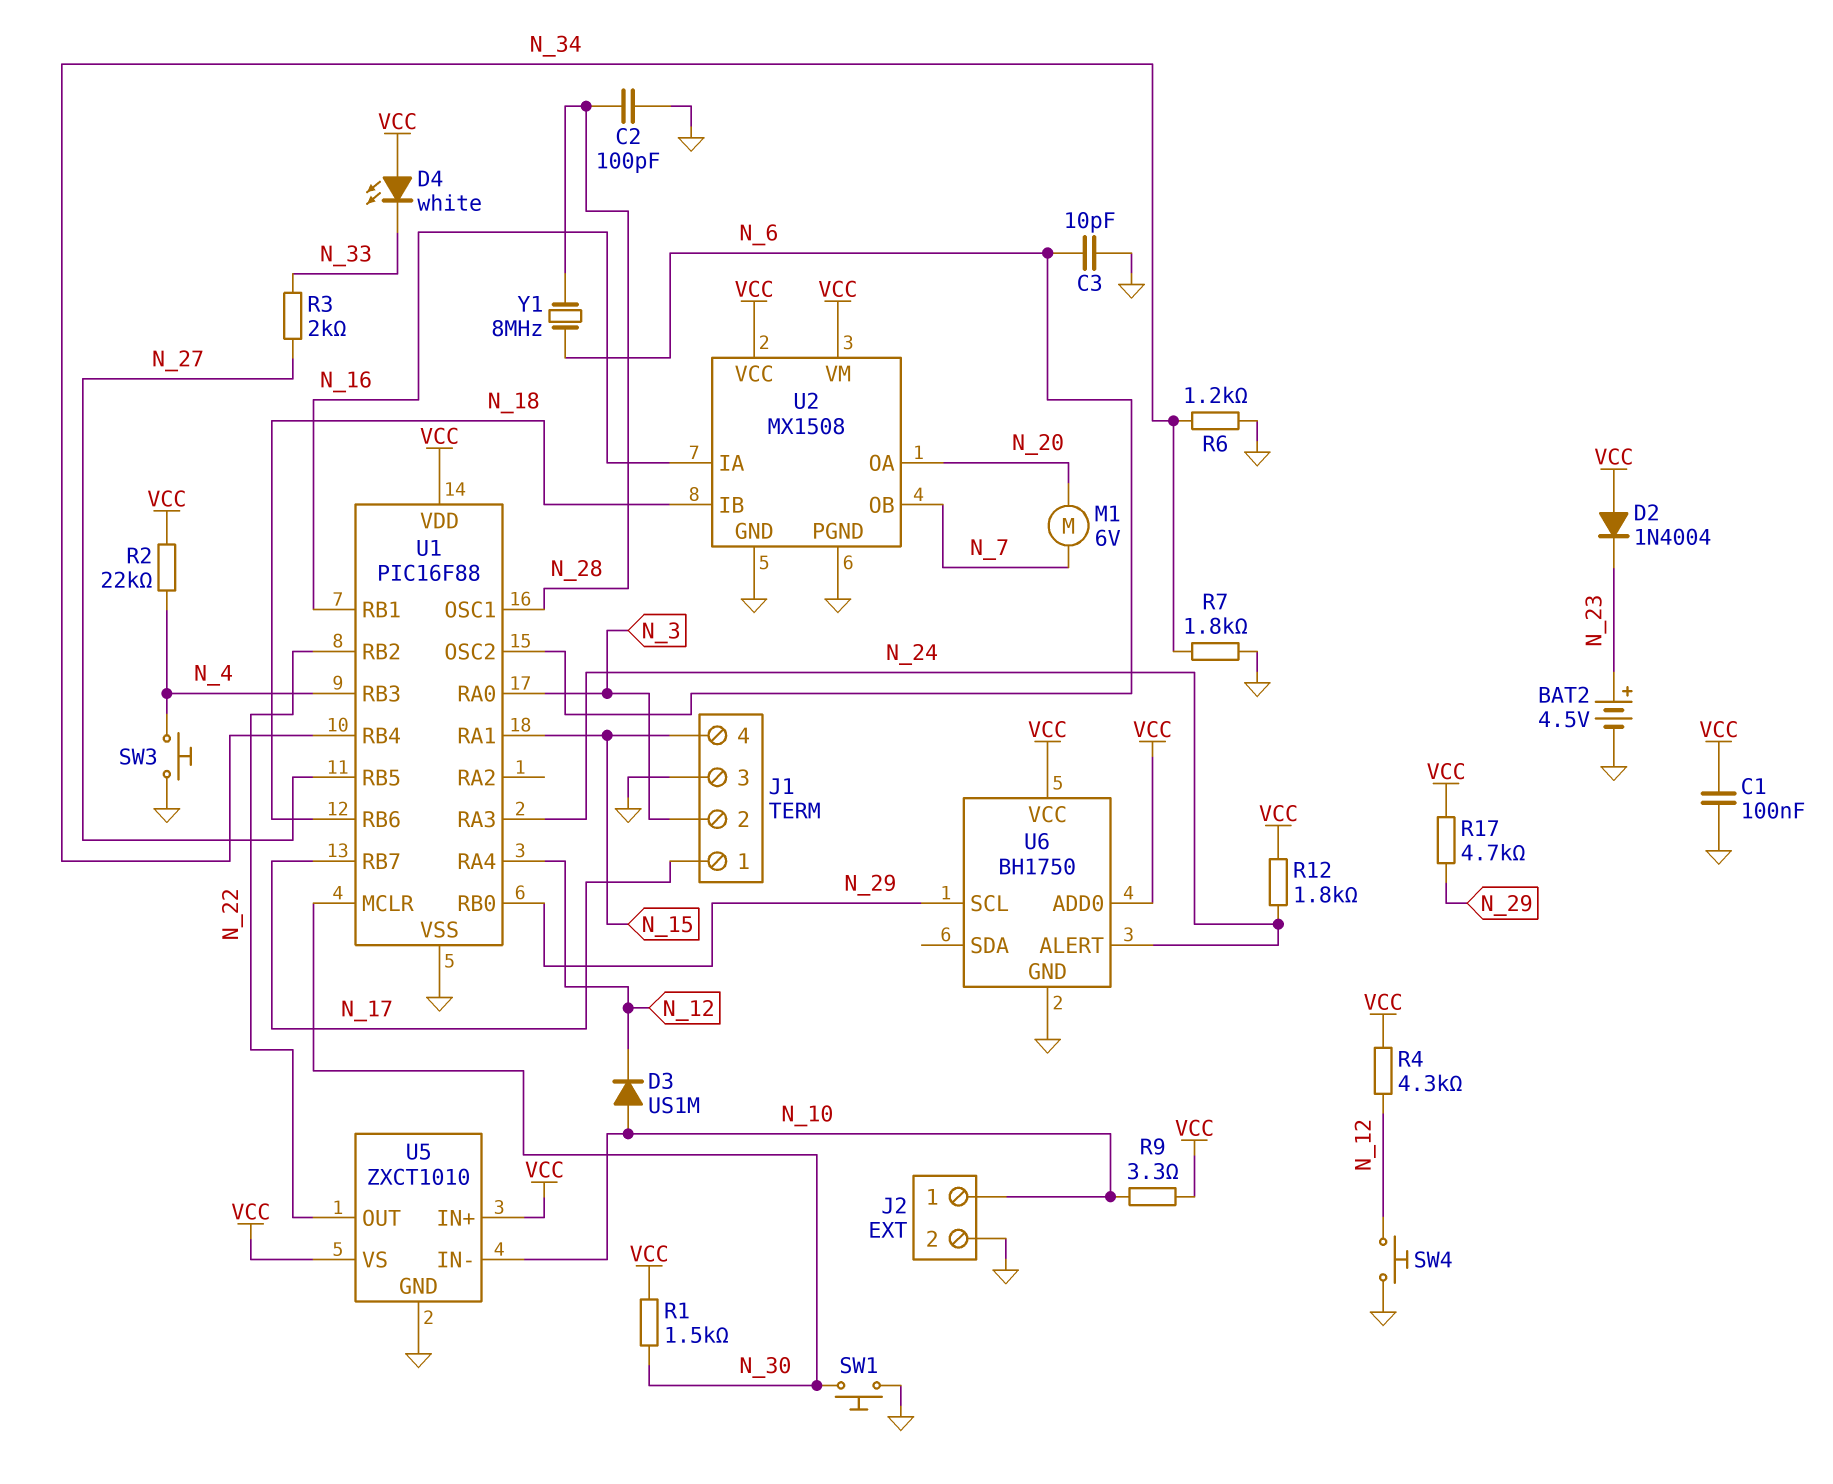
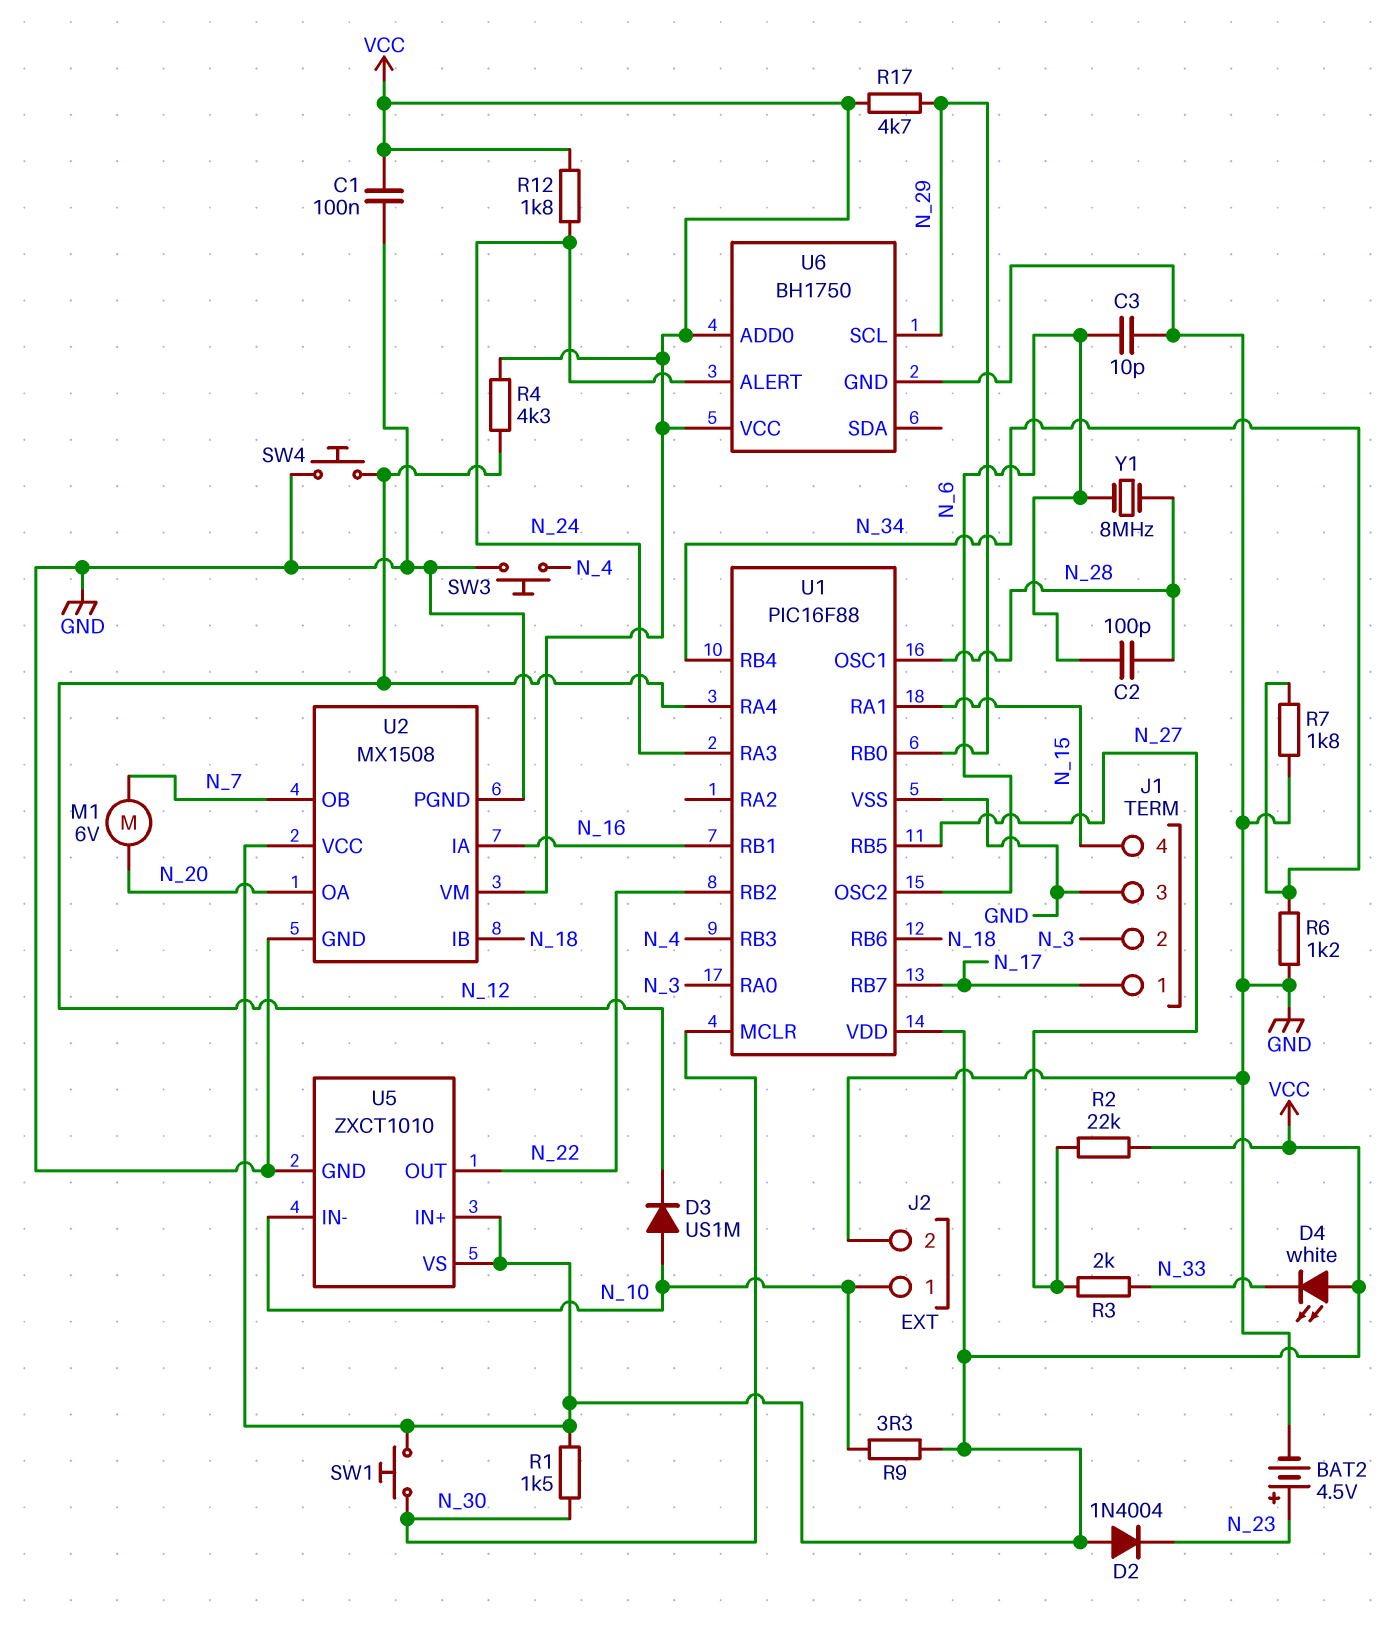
C2: 100pF (GND, N_28) -> 100pF (N_6, N_28)
R2: 22k (N_4, VCC) -> 22k (N_27, VCC)
SW1: button (GND, N_30) -> button (N_30, VCC)

